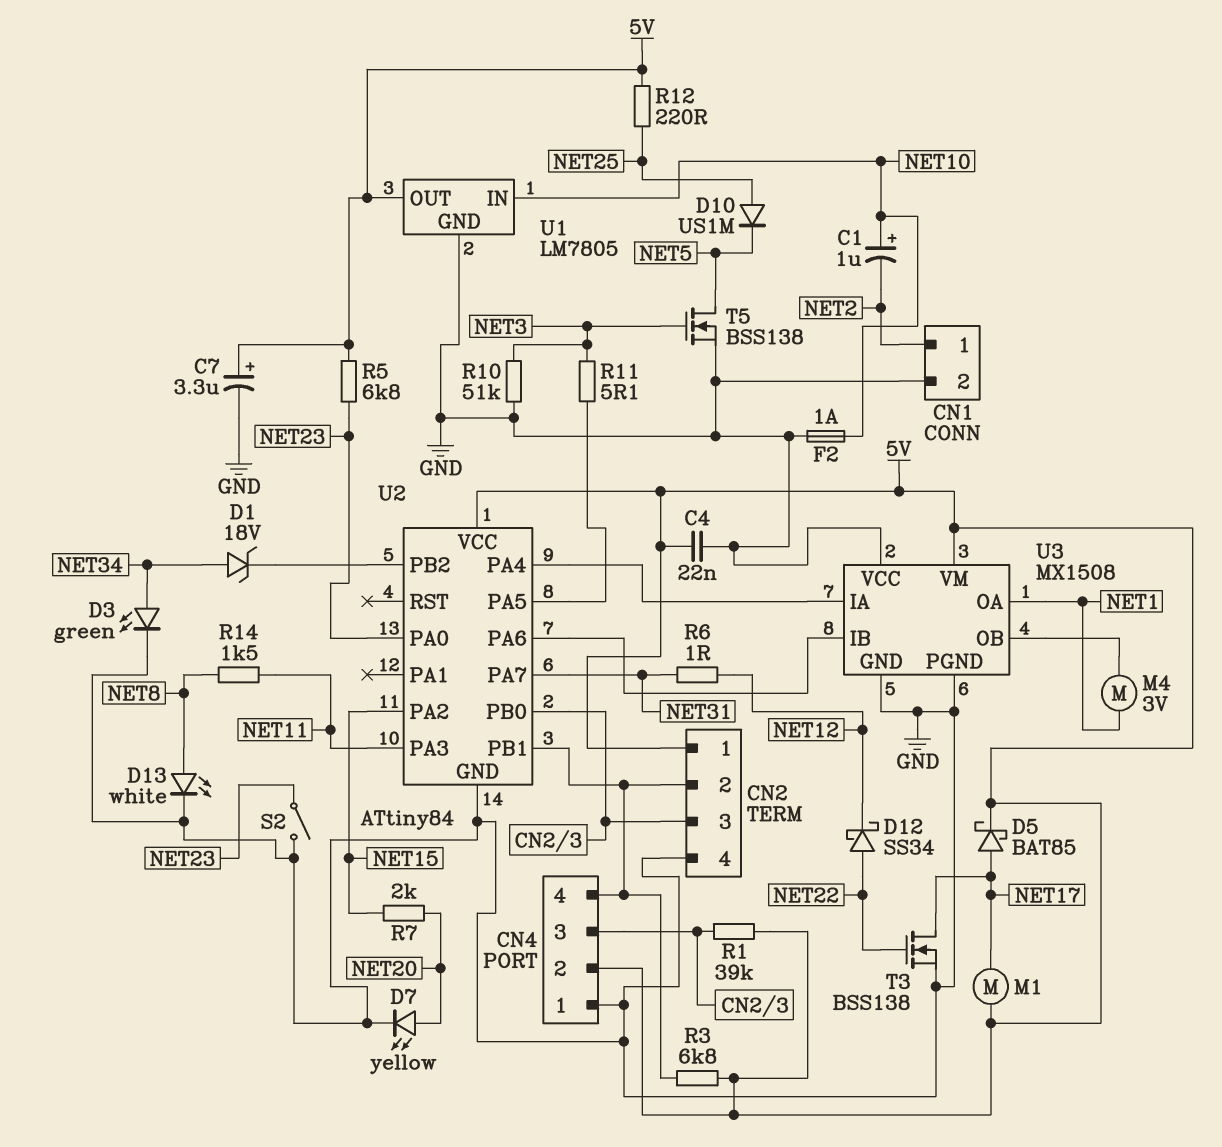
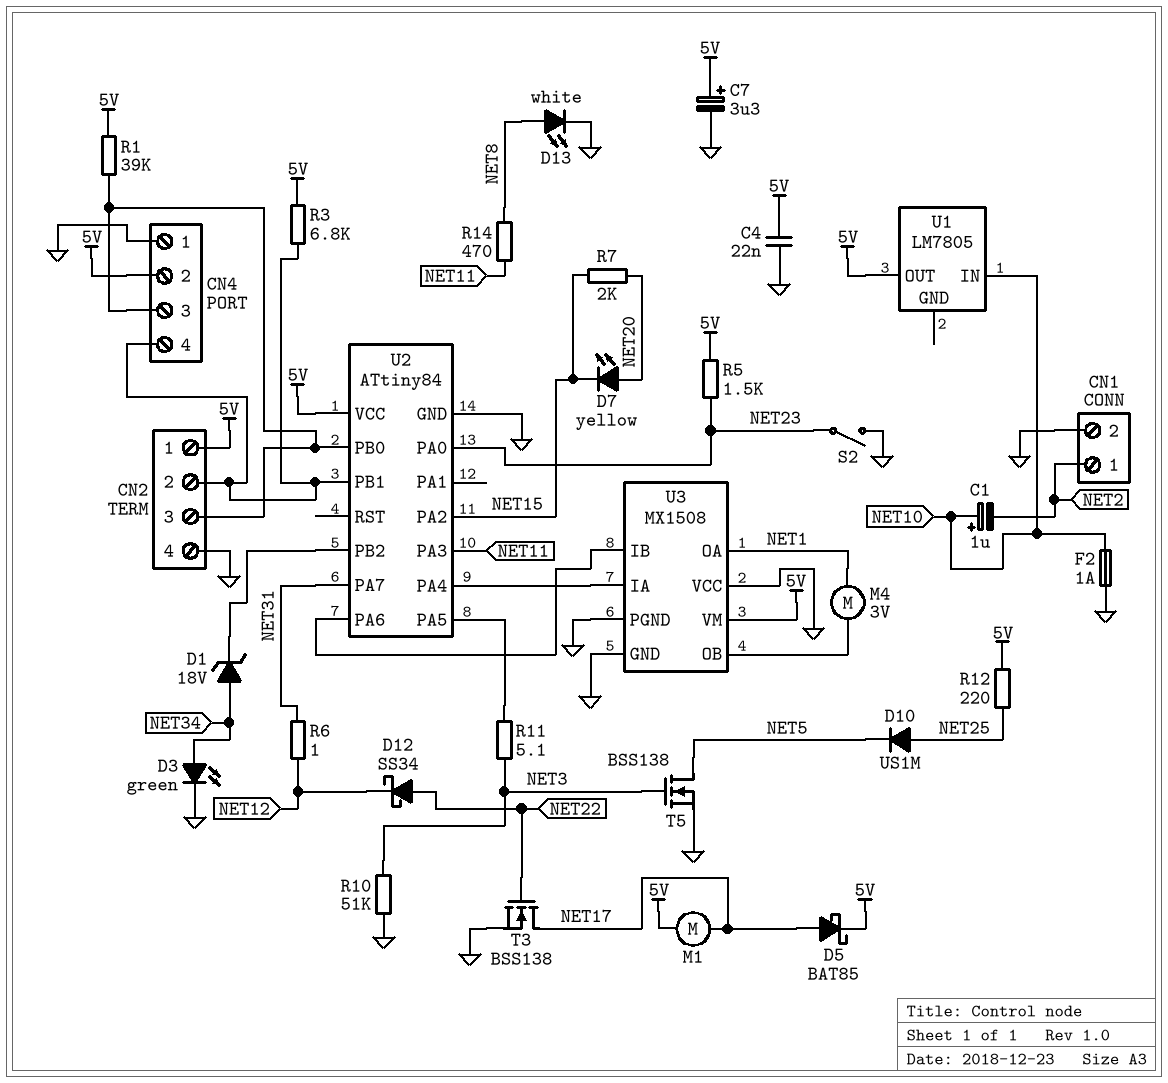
D7: LED yellow (A NET20, K GND) -> LED yellow (A NET20, K NET15)
R5: 6.8k (5V, NET23) -> 1.5k (5V, NET23)
R14: 1.5k (NET8, NET11) -> 470 (NET8, NET11)
U1 pin GND: GND -> none

